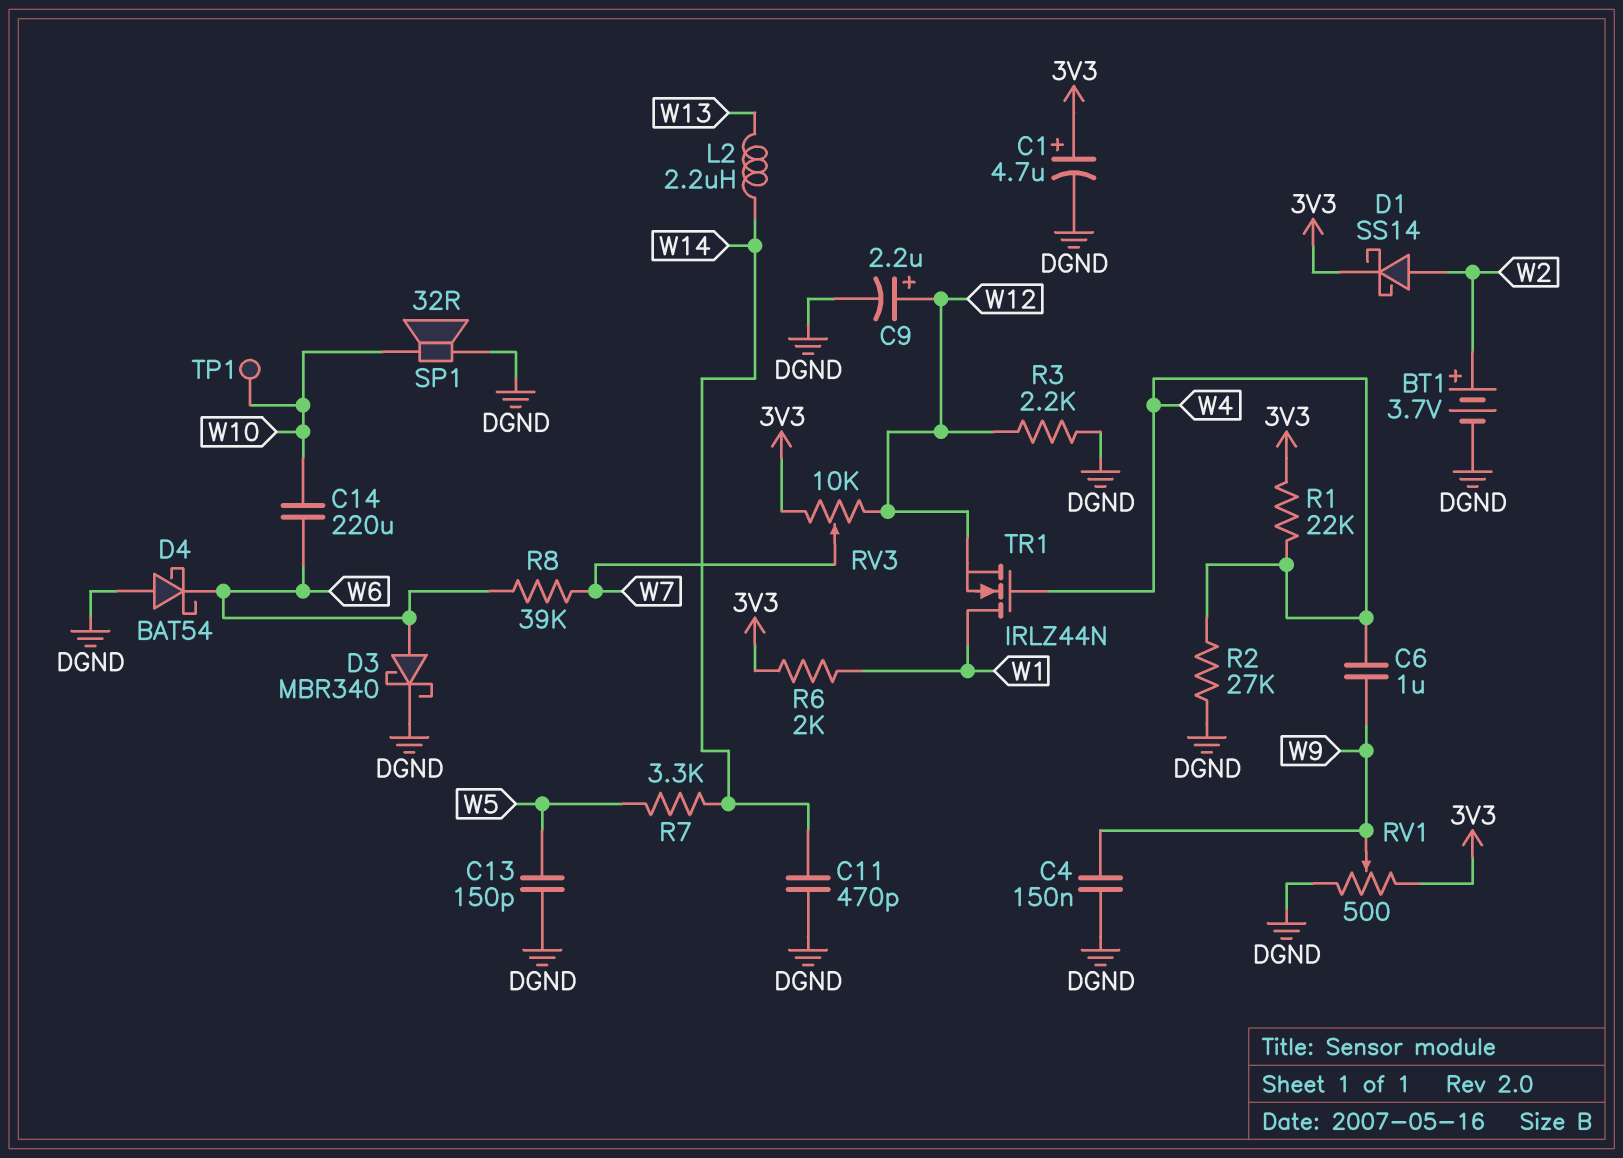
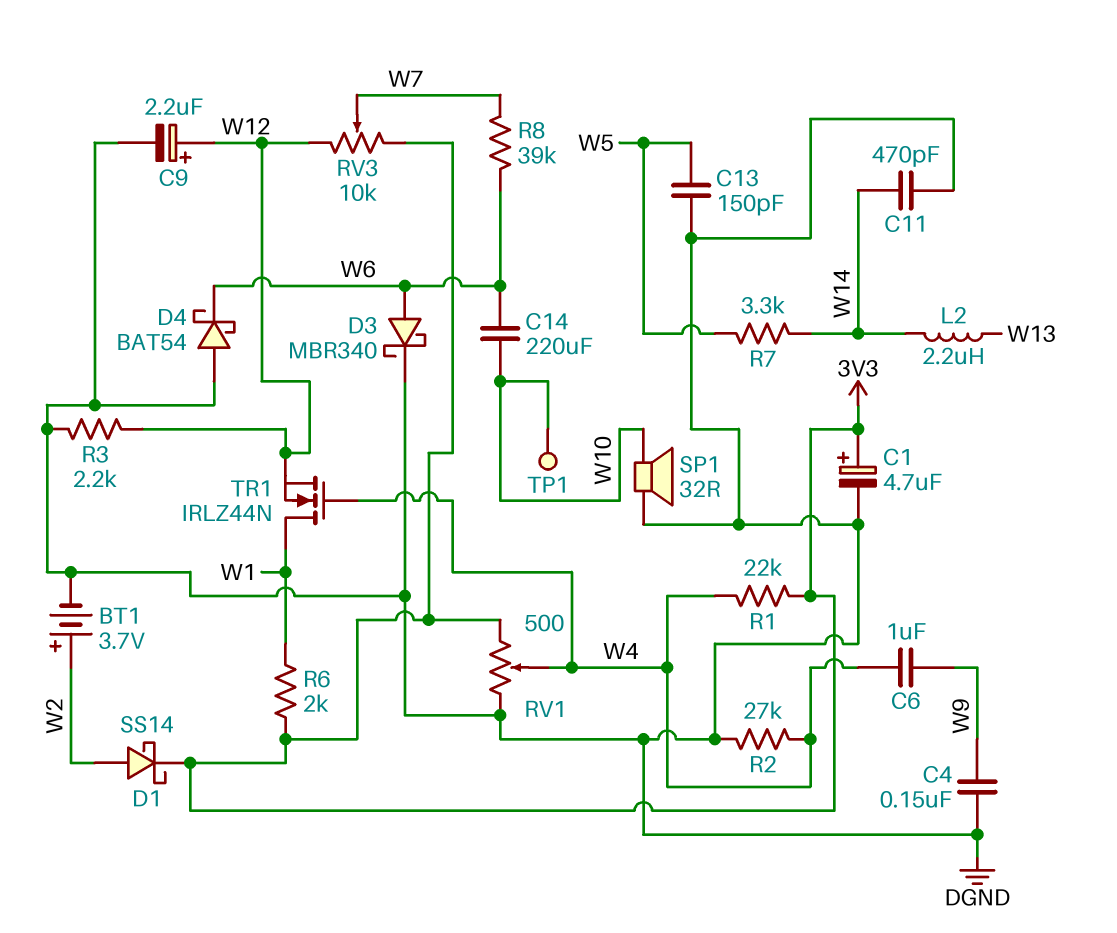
RV1: 500 (3V3, DGND, wiper W9) -> 500 (3V3, DGND, wiper W4)

